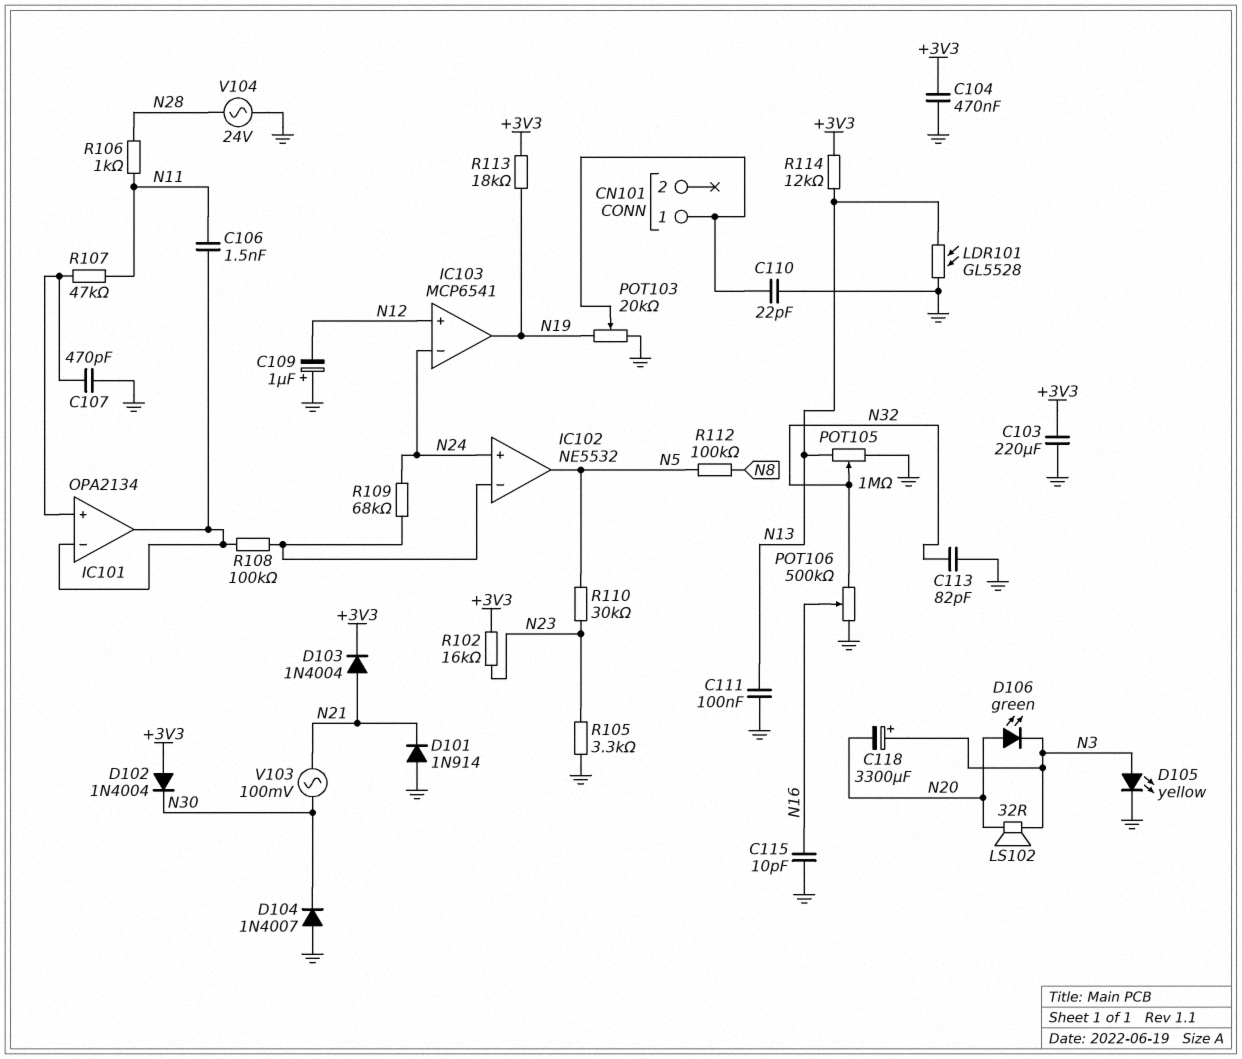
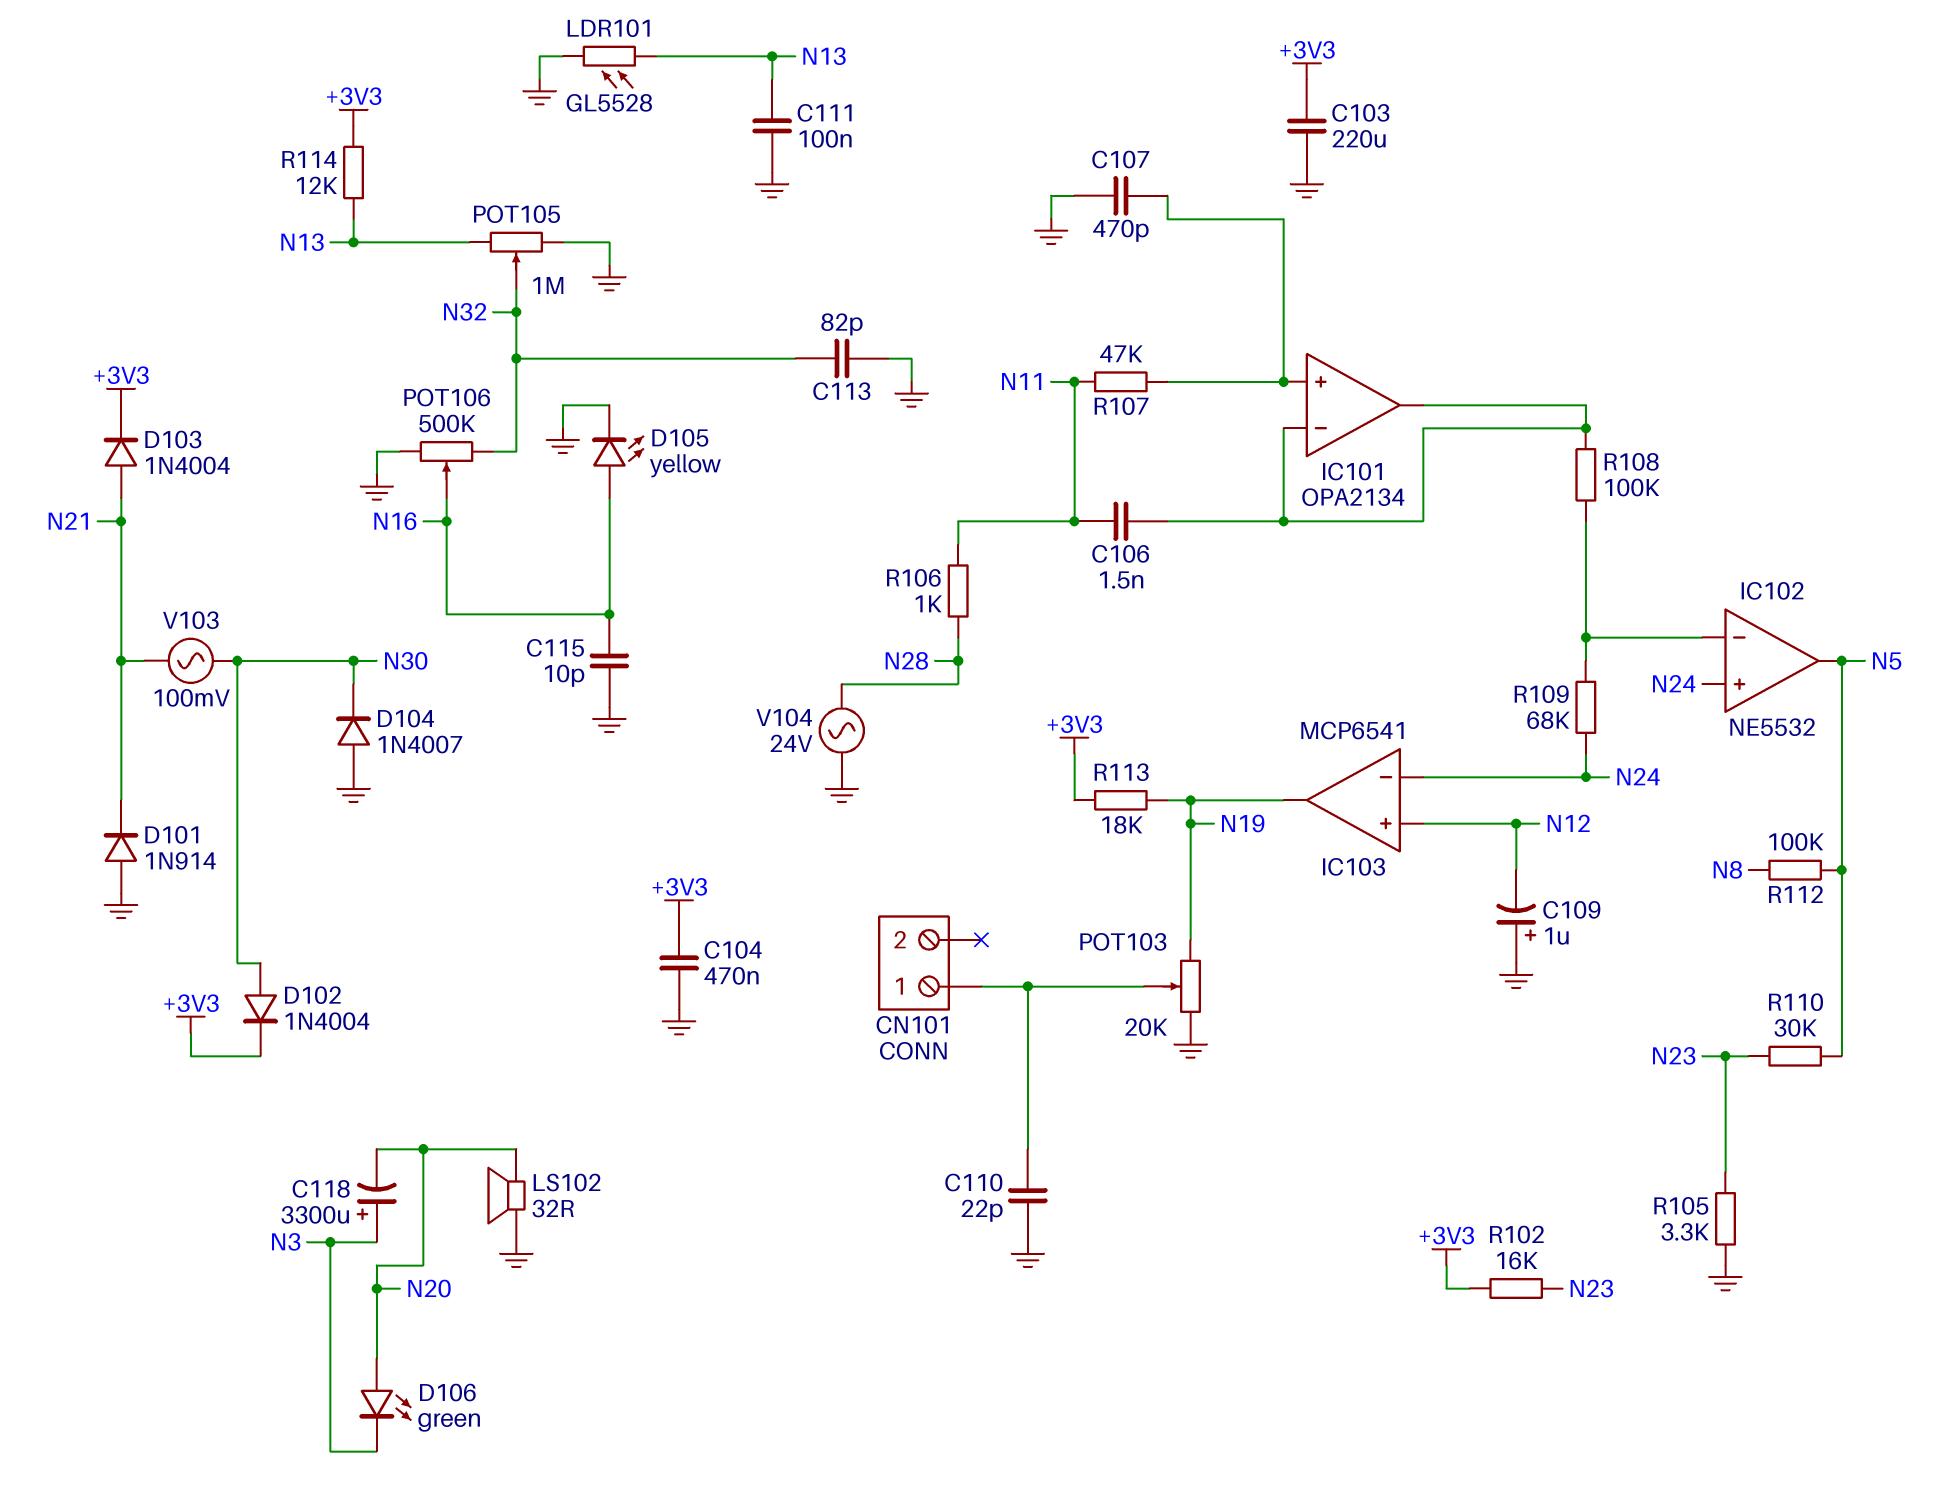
D102: diode 1N4004 (A +3V3, K N30) -> diode 1N4004 (A N30, K +3V3)
D105: LED yellow (A N3, K GND) -> LED yellow (A N16, K GND)
LS102: speaker 32R (N3, N20) -> speaker 32R (GND, N20)

